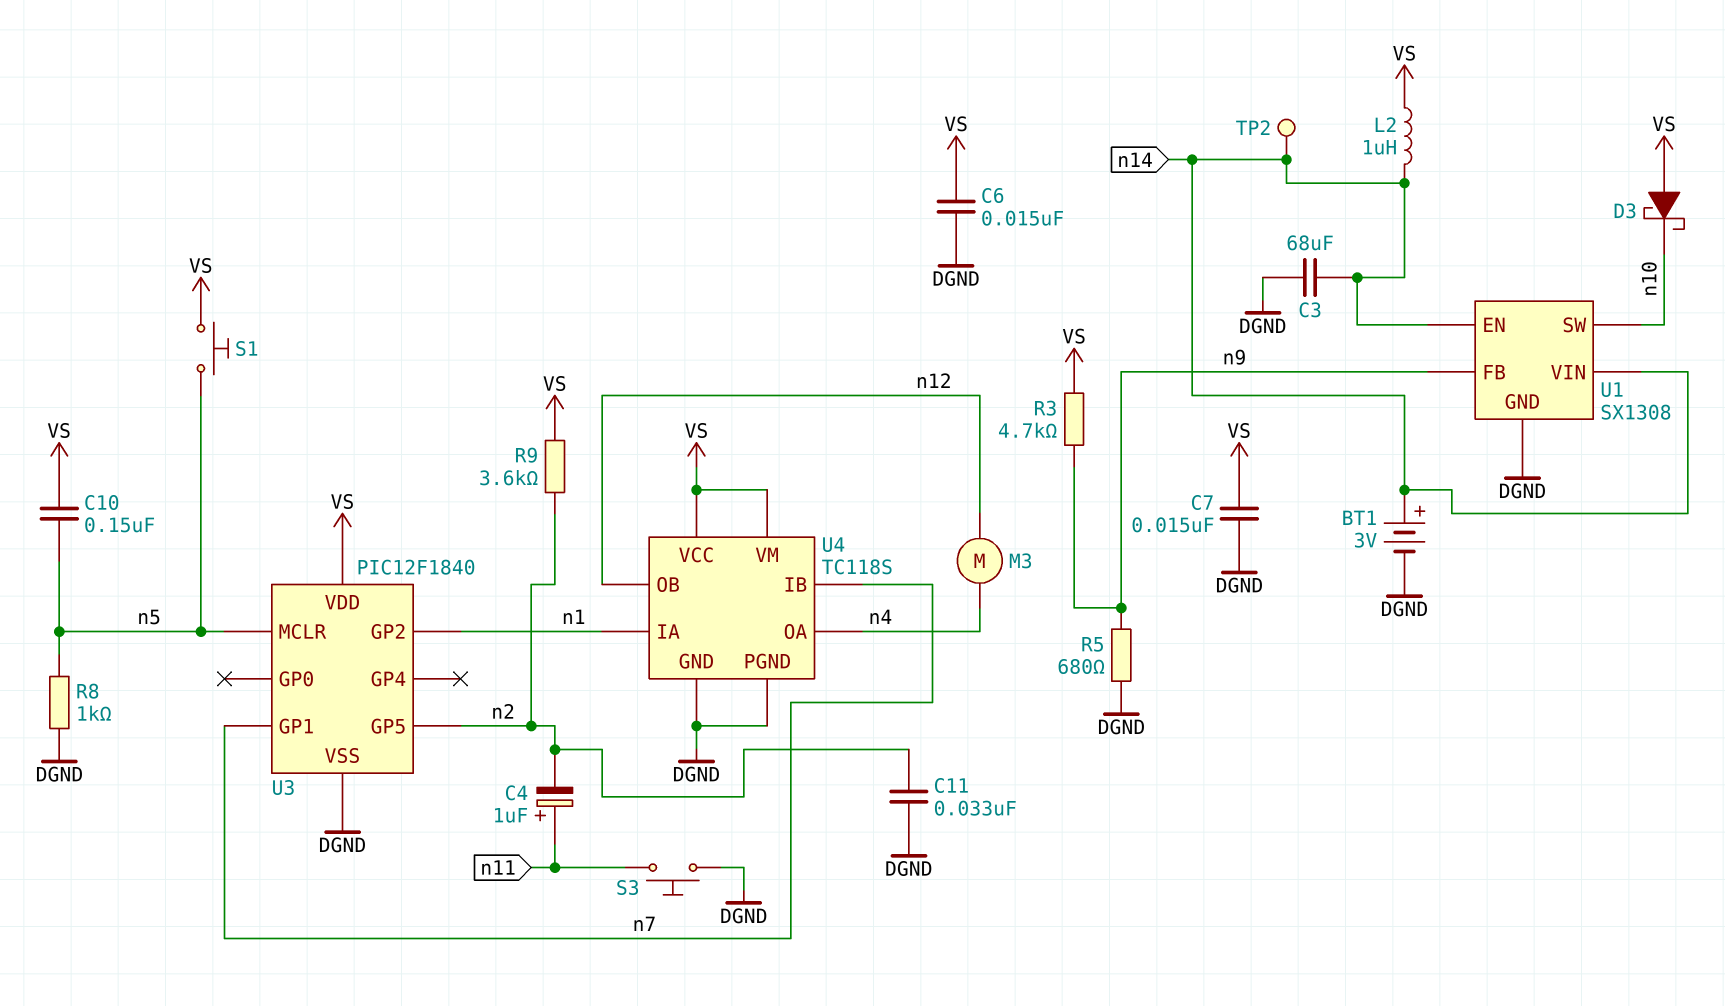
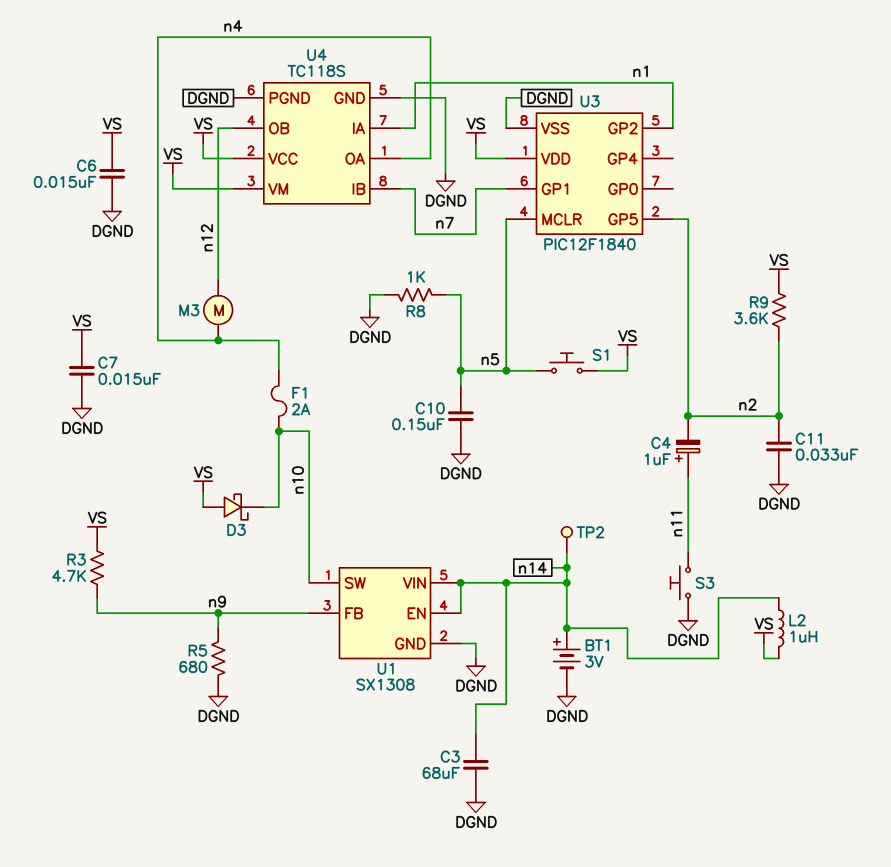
C10: 150nF (VS, n5) -> 150nF (DGND, n5)
F1: none -> 2A (n4, n10)

